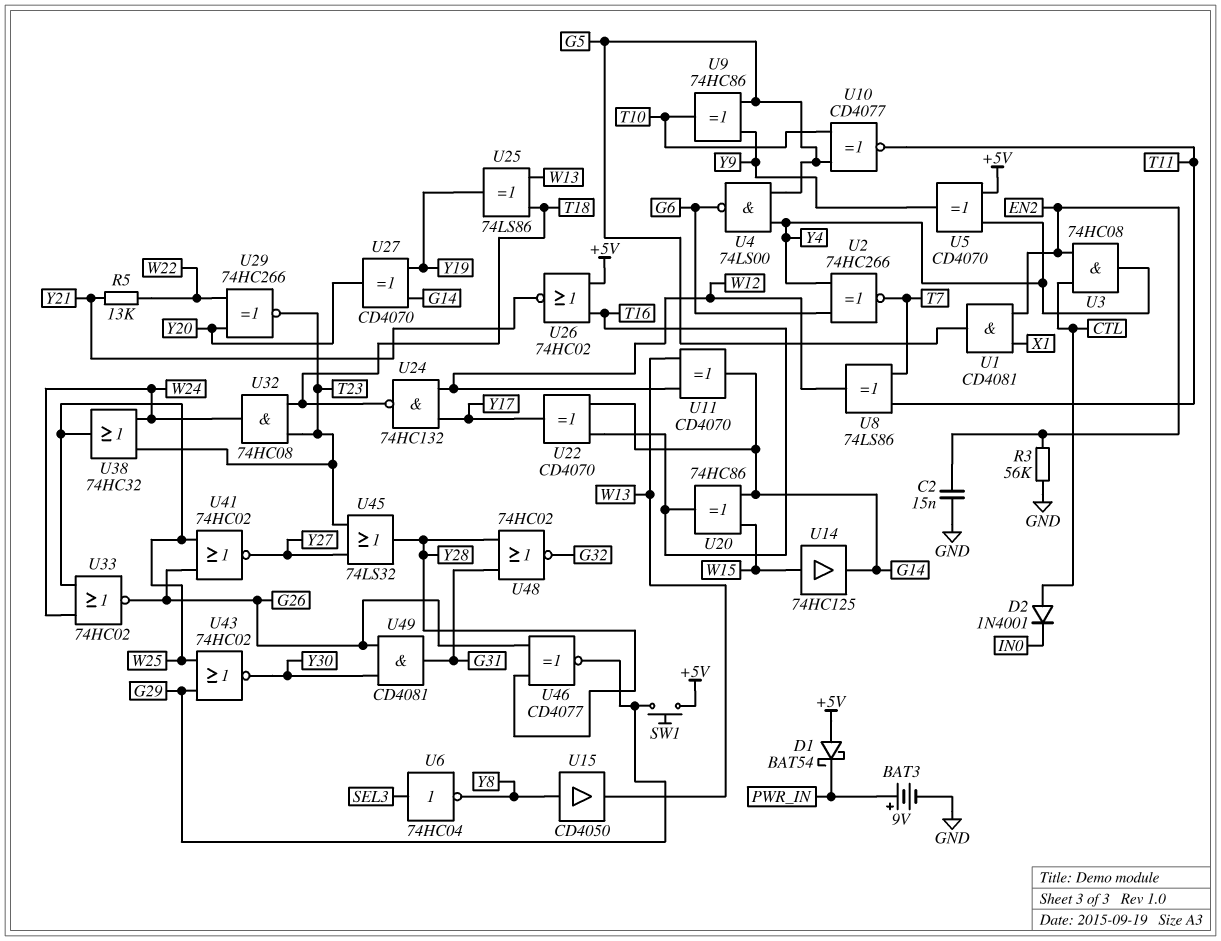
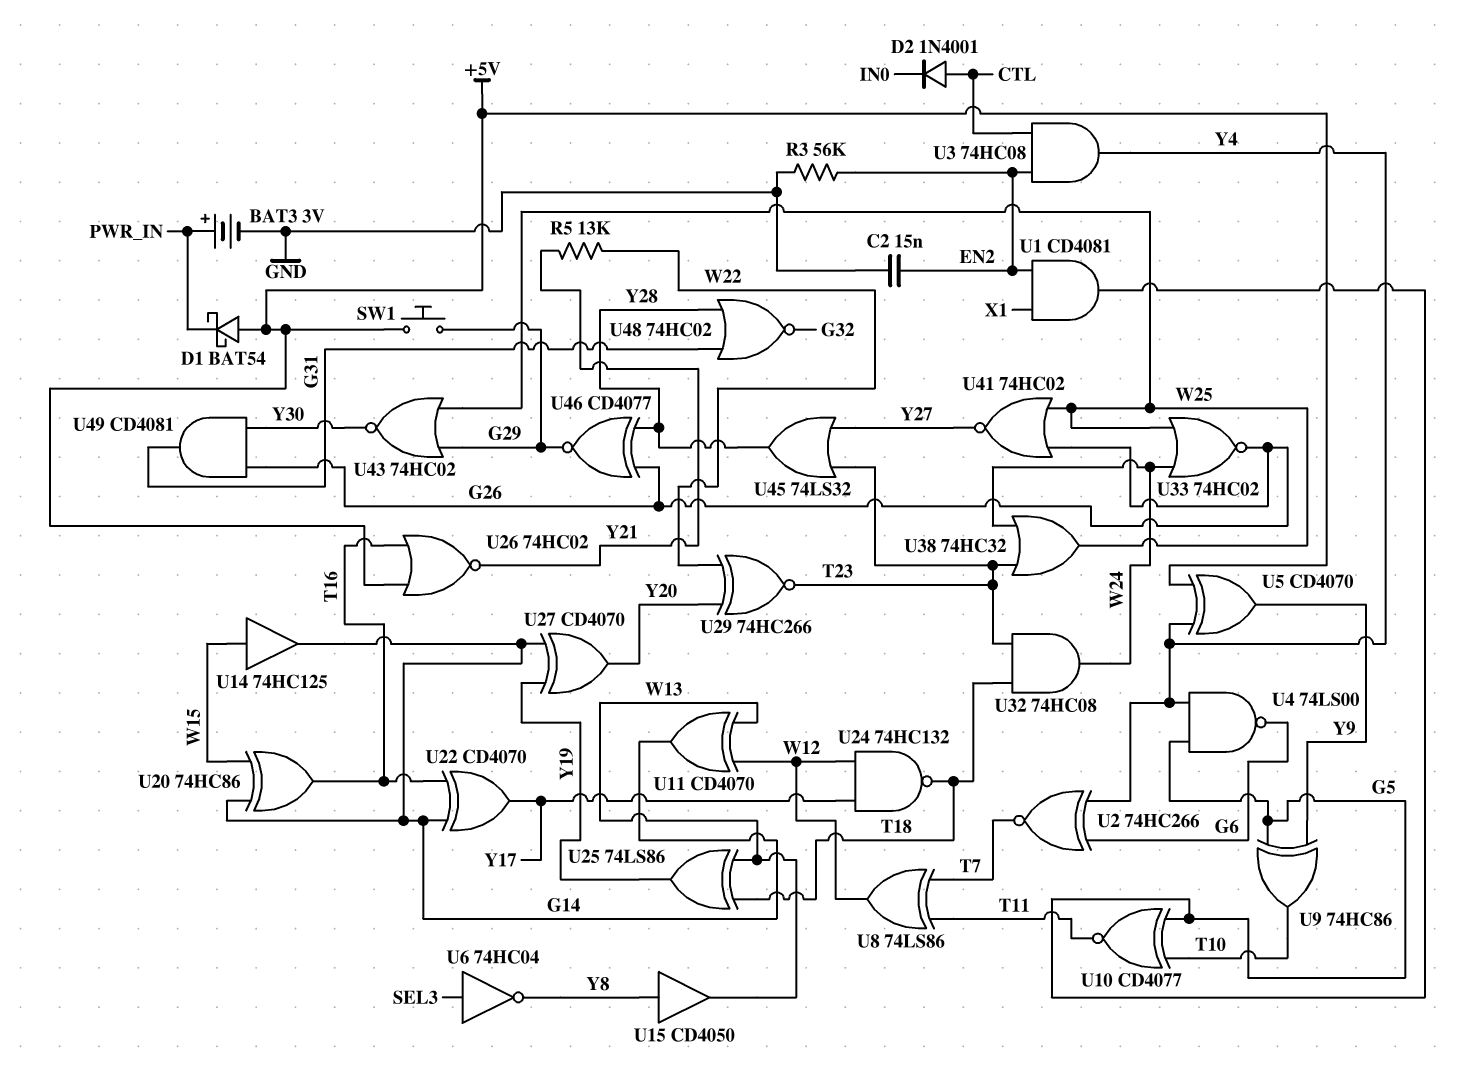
BAT3: 9V (plus PWR_IN, minus GND) -> 3V (plus PWR_IN, minus GND)

